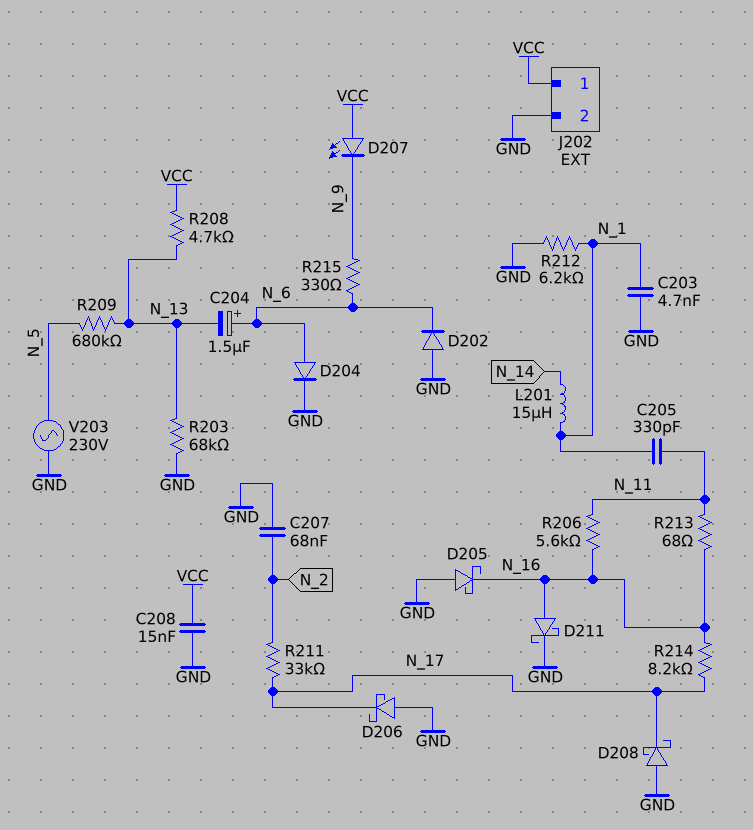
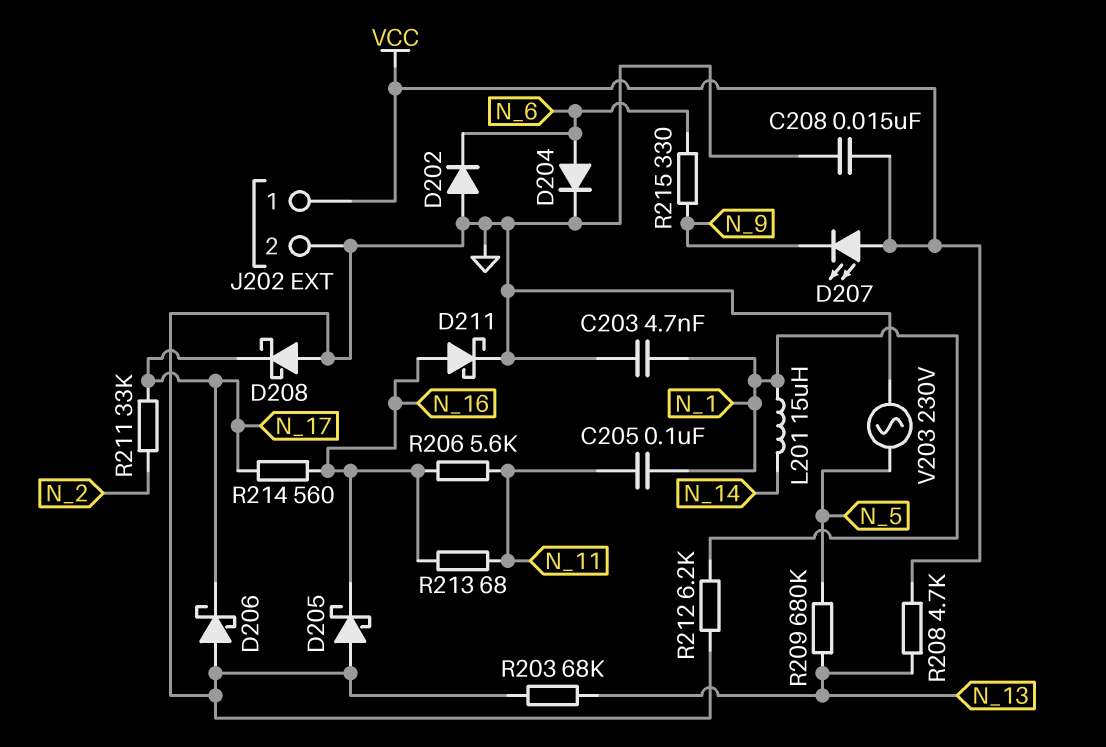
C204: 1.5uF (plus N_6, minus N_13) -> none
C205: 330pF (N_1, N_11) -> 100nF (N_1, N_11)
C207: 68nF (GND, N_2) -> none
R214: 8.2k (N_16, N_17) -> 560 (N_16, N_17)

